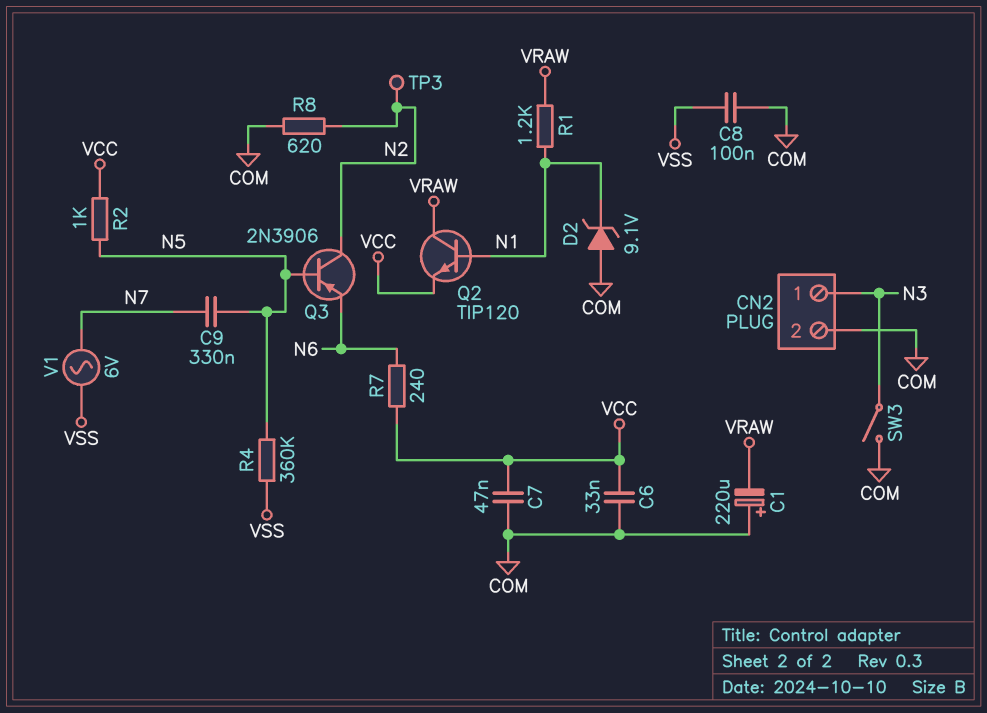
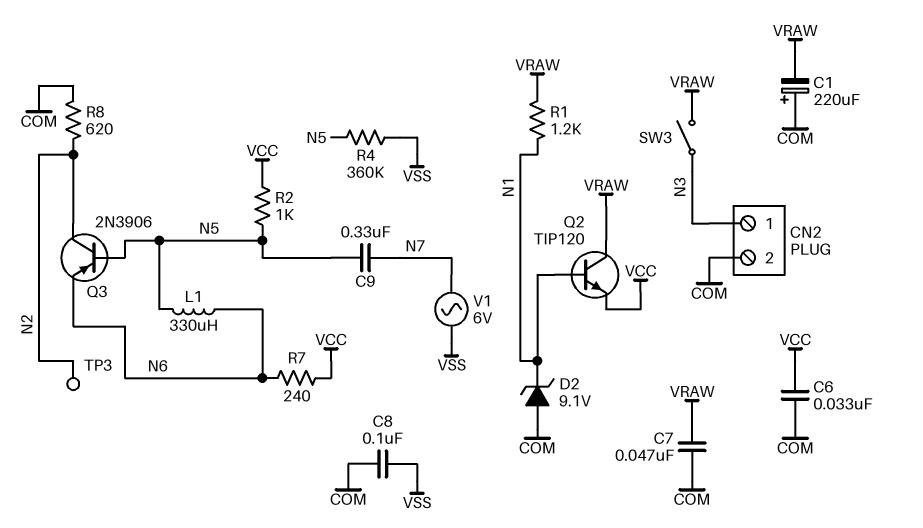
C7: 47nF (COM, VCC) -> 47nF (COM, VRAW)
L1: none -> 330uH (N5, N6)
SW3: switch (COM, N3) -> switch (N3, VRAW)

